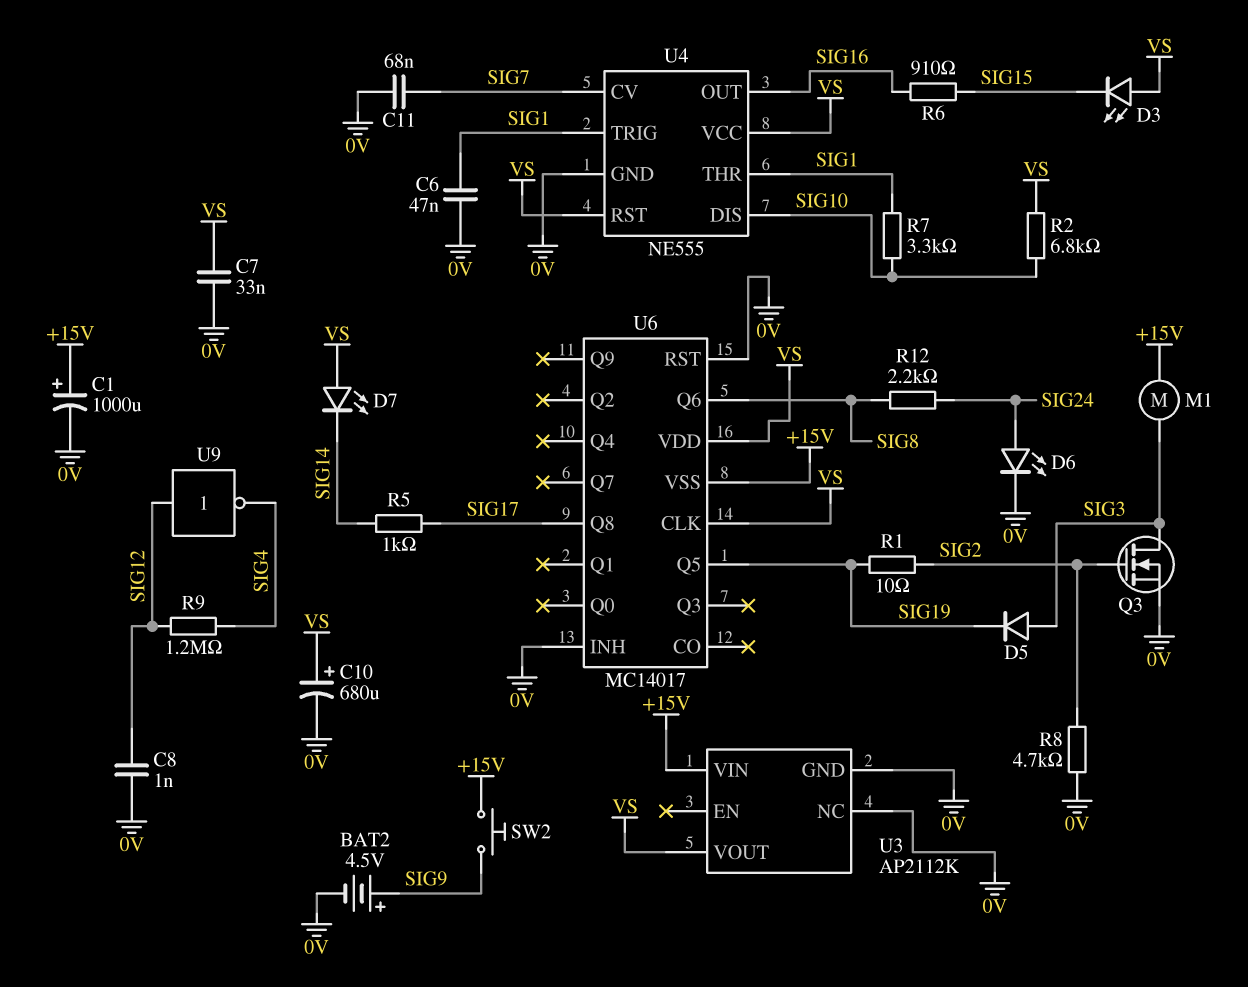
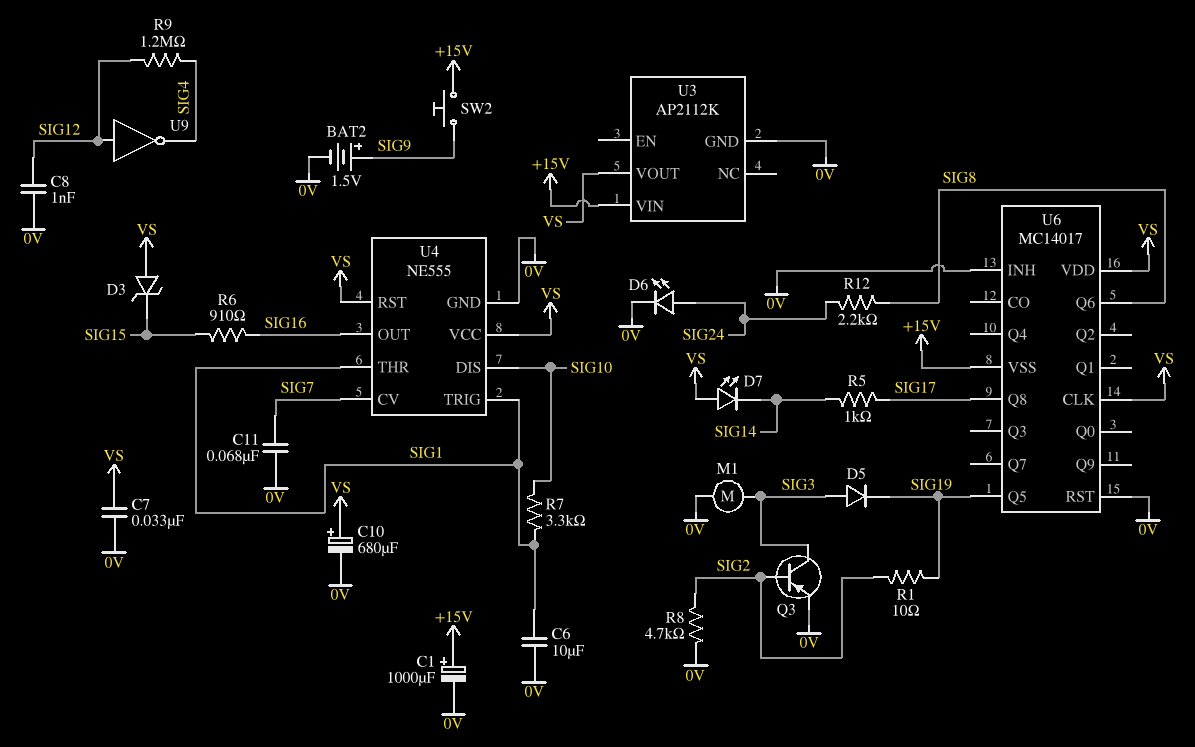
BAT2: 4.5V (plus SIG9, minus 0V) -> 1.5V (plus SIG9, minus 0V)
C6: 47nF (0V, SIG1) -> 10uF (0V, SIG1)
D3: LED (A VS, K SIG15) -> zener (A VS, K SIG15)
M1: motor (+15V, SIG3) -> motor (0V, SIG3)
Q3: NMOS (G SIG2, D SIG3, S 0V) -> PNP (B SIG2, C SIG3, E 0V)
R2: 6.8k (SIG10, VS) -> none
U3 pin NC: 0V -> none

